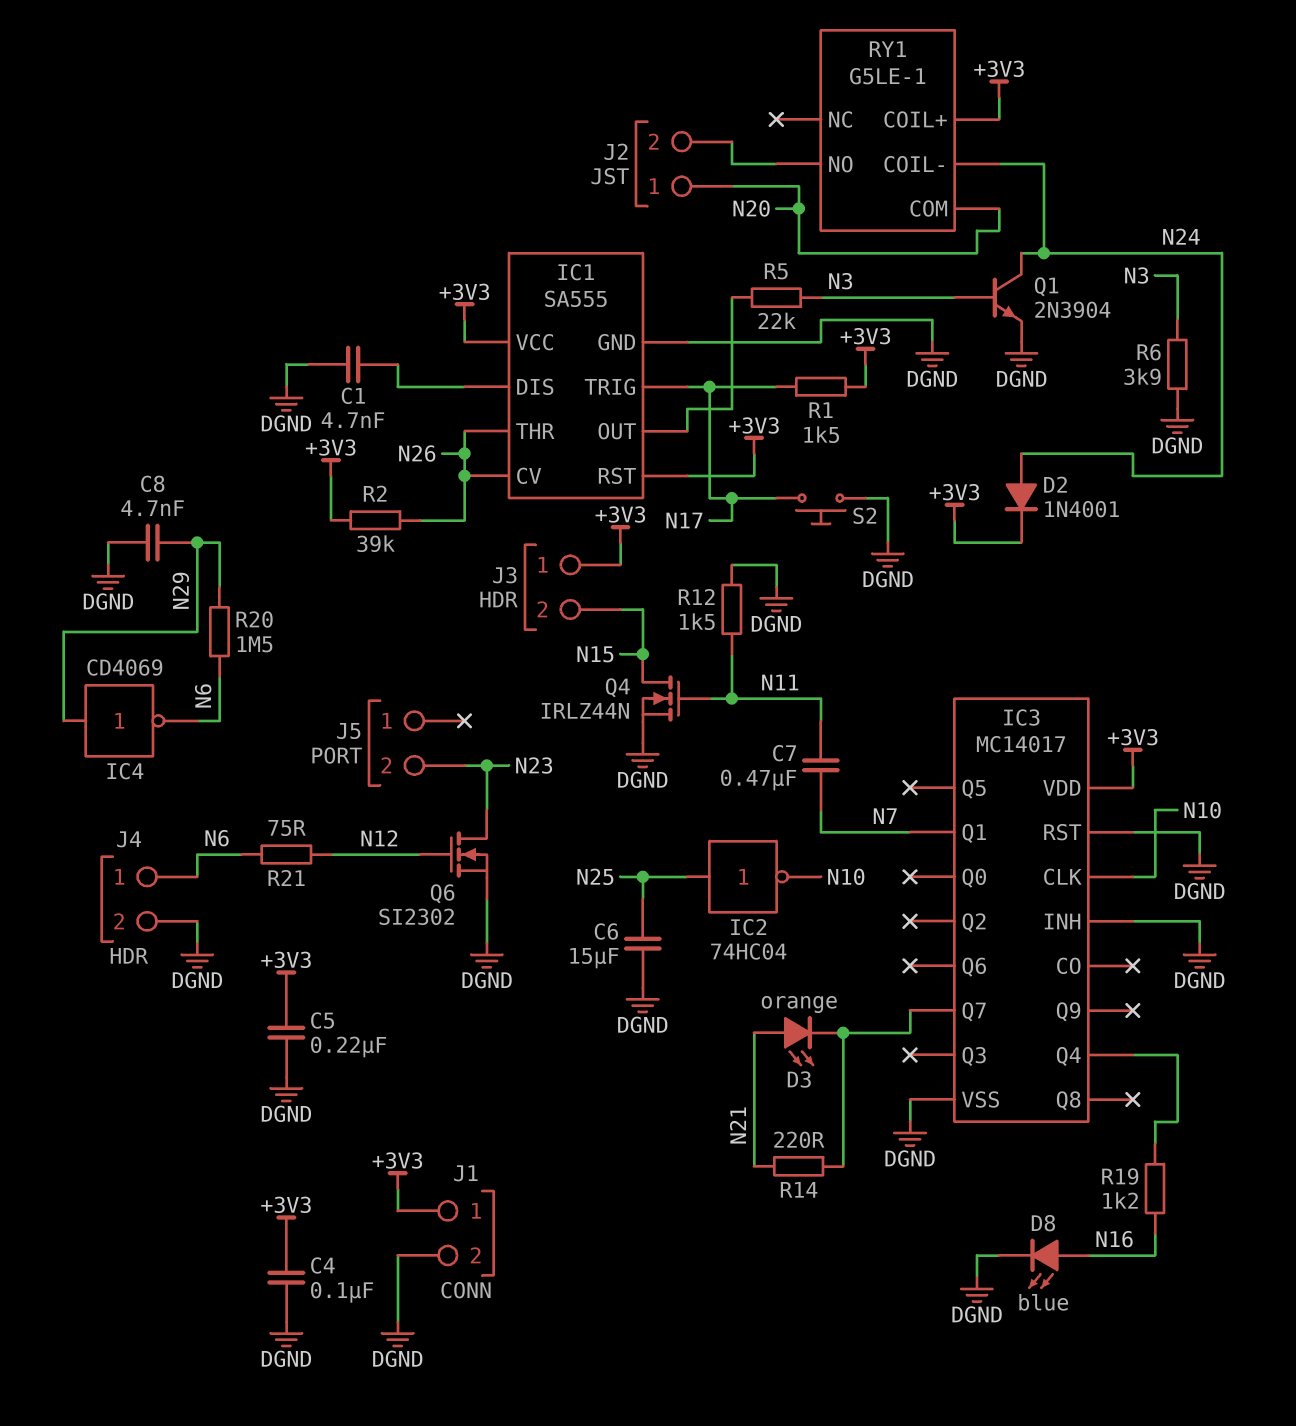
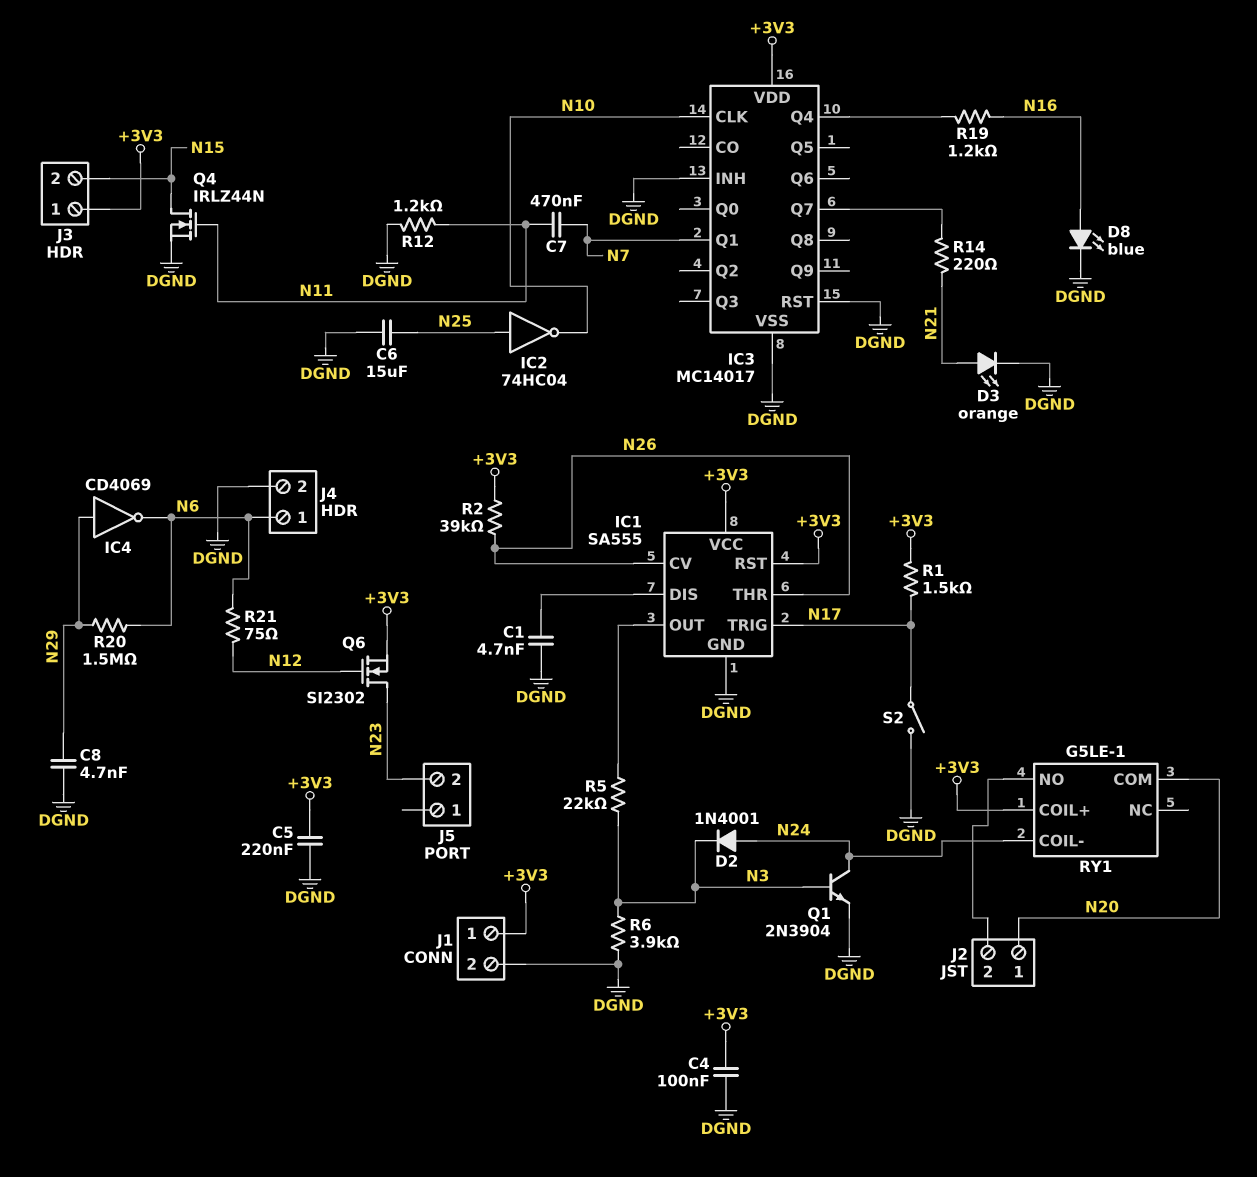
D2: diode 1N4001 (A N24, K +3V3) -> diode 1N4001 (A N24, K N3)
D3: LED orange (A N21, K IC3/Q7) -> LED orange (A N21, K DGND)
Q6: NMOS SI2302 (G N12, D N23, S DGND) -> NMOS SI2302 (G N12, D N23, S +3V3)
R12: 1.5k (DGND, N11) -> 1.2k (DGND, N11)
S2: button (DGND, N17) -> switch (DGND, N17)

